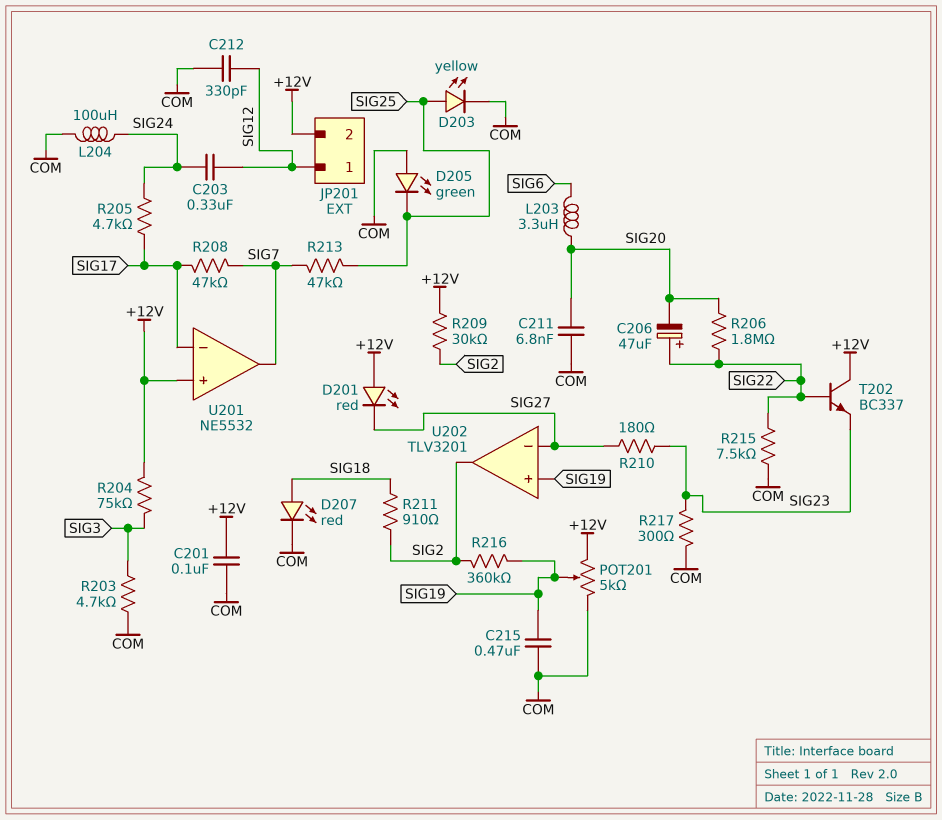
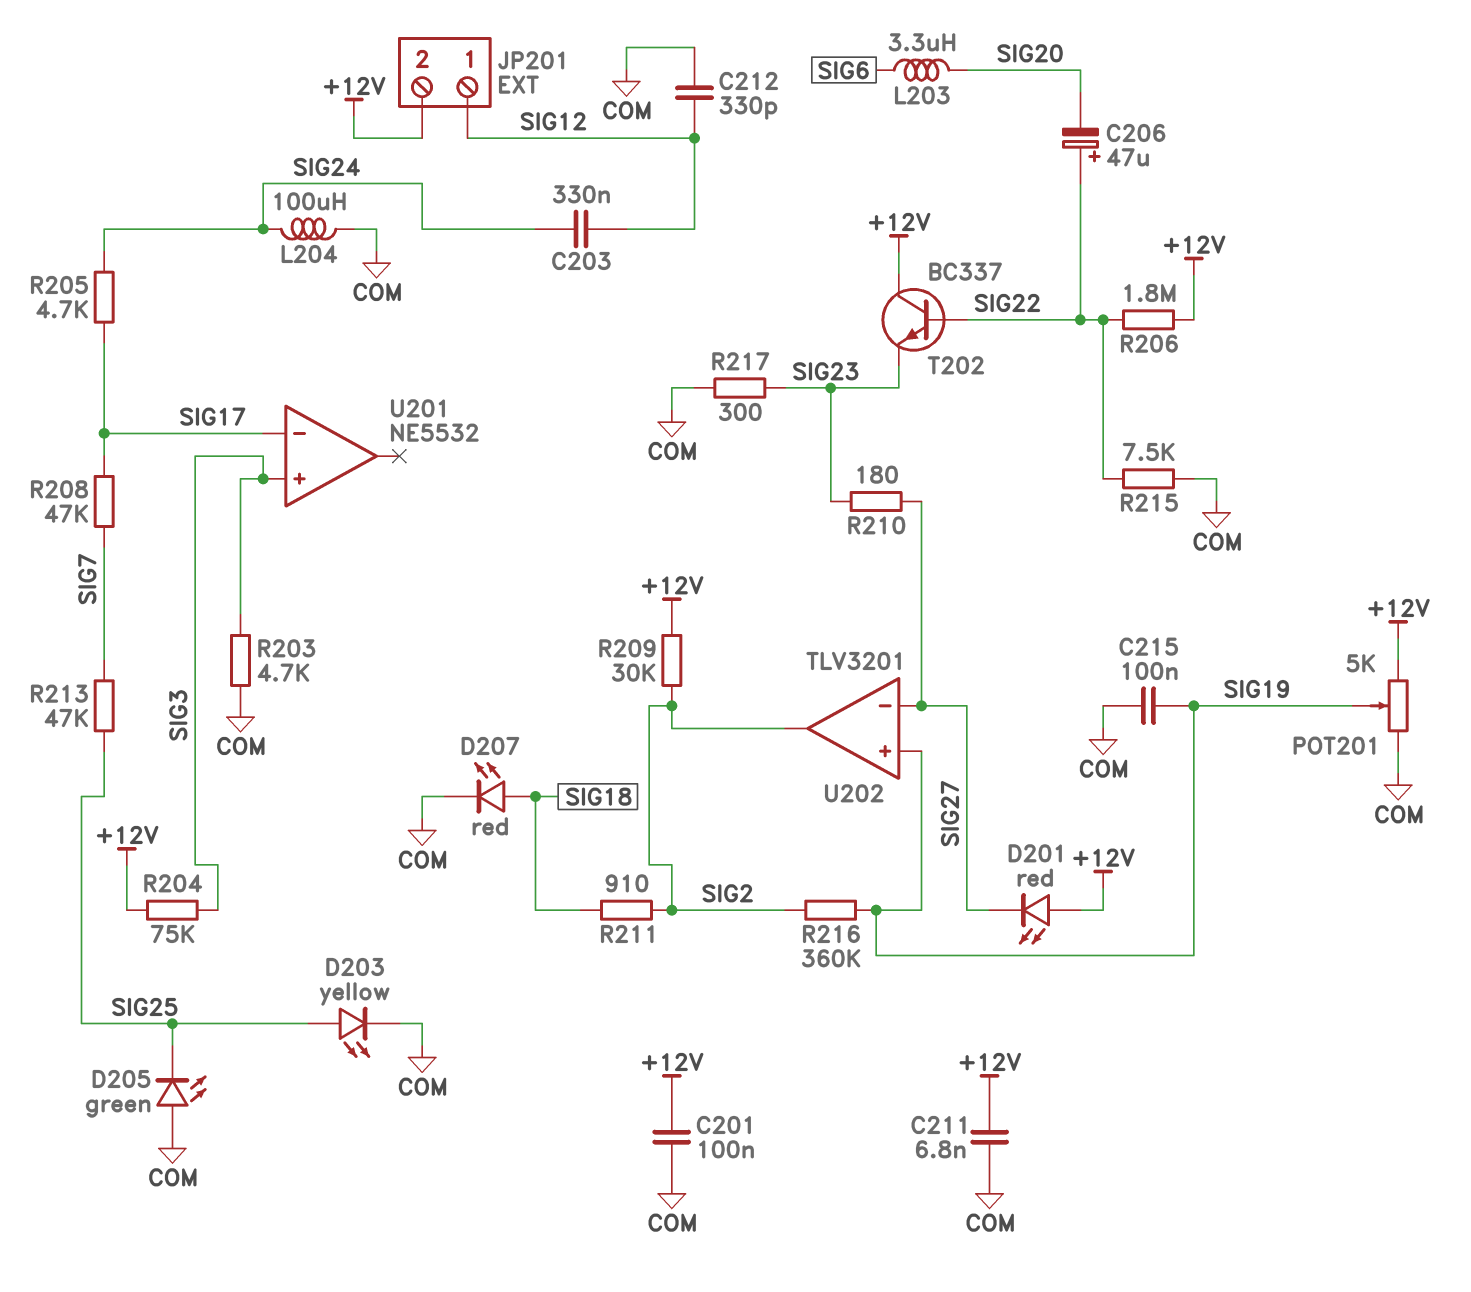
C211: 6.8nF (COM, SIG20) -> 6.8nF (+12V, COM)
C215: 470nF (COM, SIG19) -> 100nF (COM, SIG19)
R206: 1.8M (SIG20, SIG22) -> 1.8M (+12V, SIG22)
U201 pin in+: +12V -> SIG3
U201 pin out: SIG7 -> none

